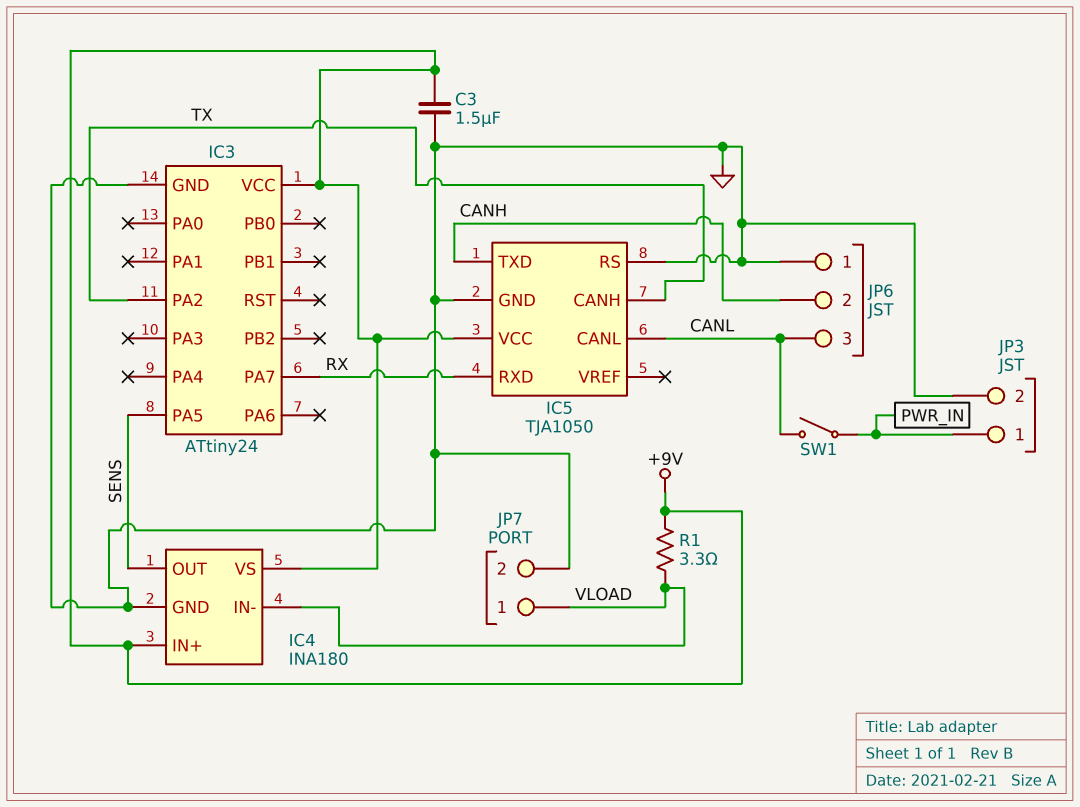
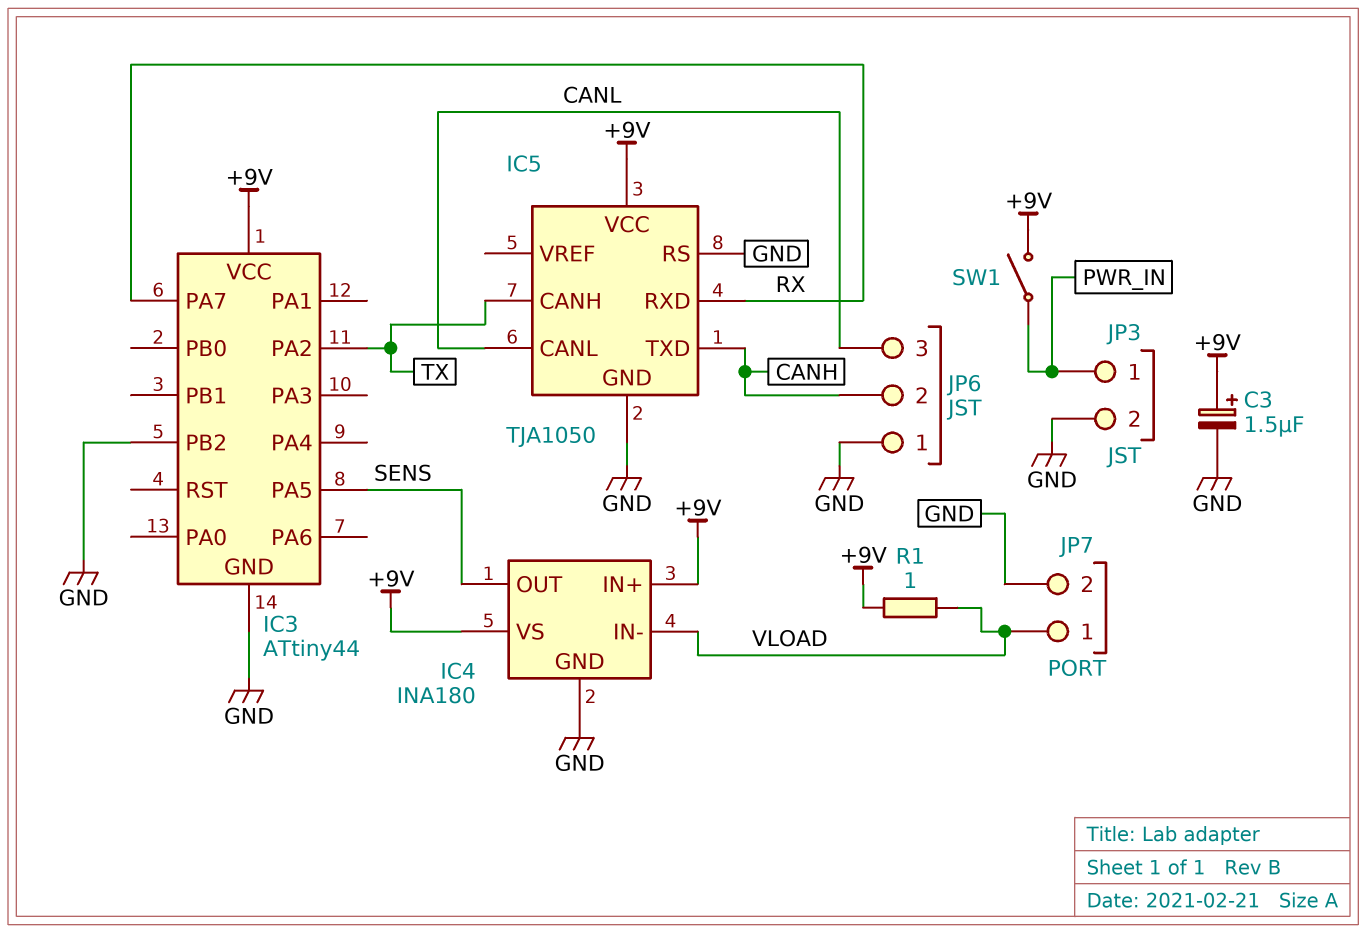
C3: 1.5uF (+9V, GND) -> 1.5uF (plus +9V, minus GND)
IC3: ATtiny24 -> ATtiny44
IC3 pin PB2: none -> GND
R1: 3.3 (+9V, VLOAD) -> 1 (+9V, VLOAD)
SW1: switch (CANL, PWR_IN) -> switch (+9V, PWR_IN)

